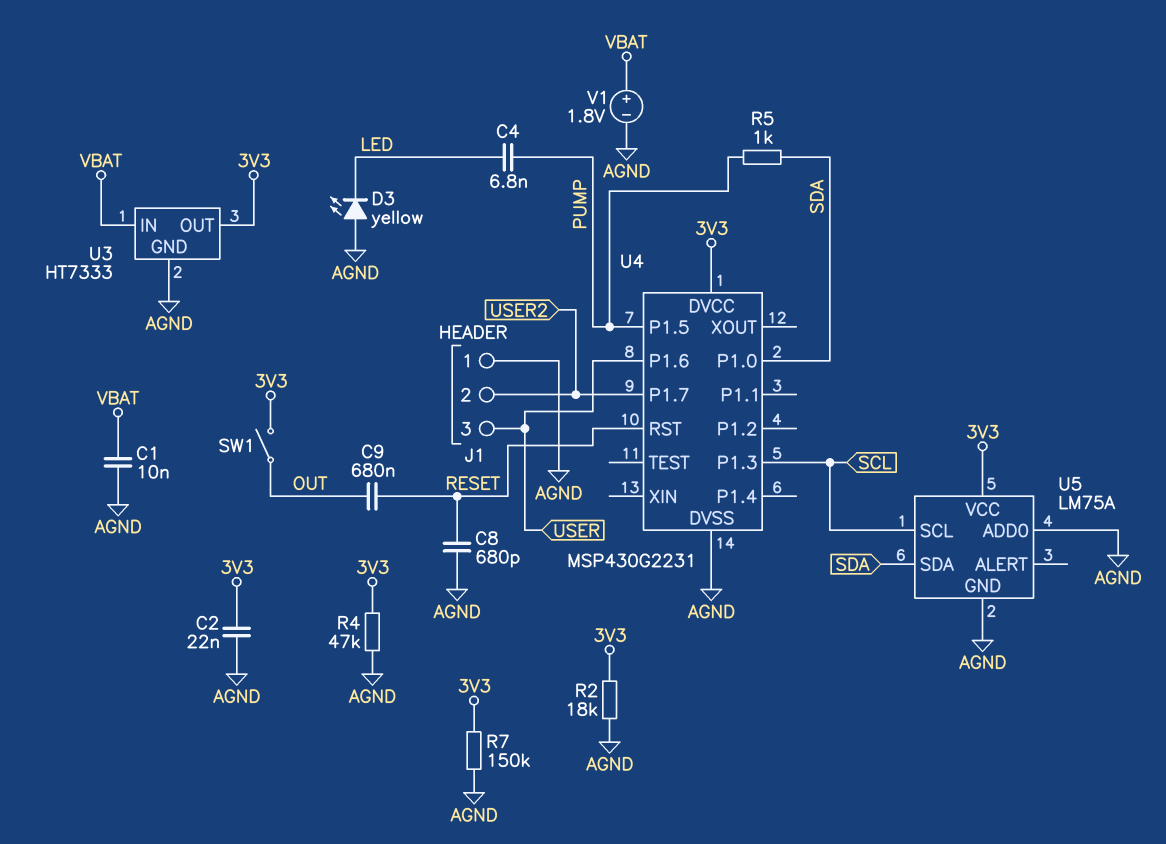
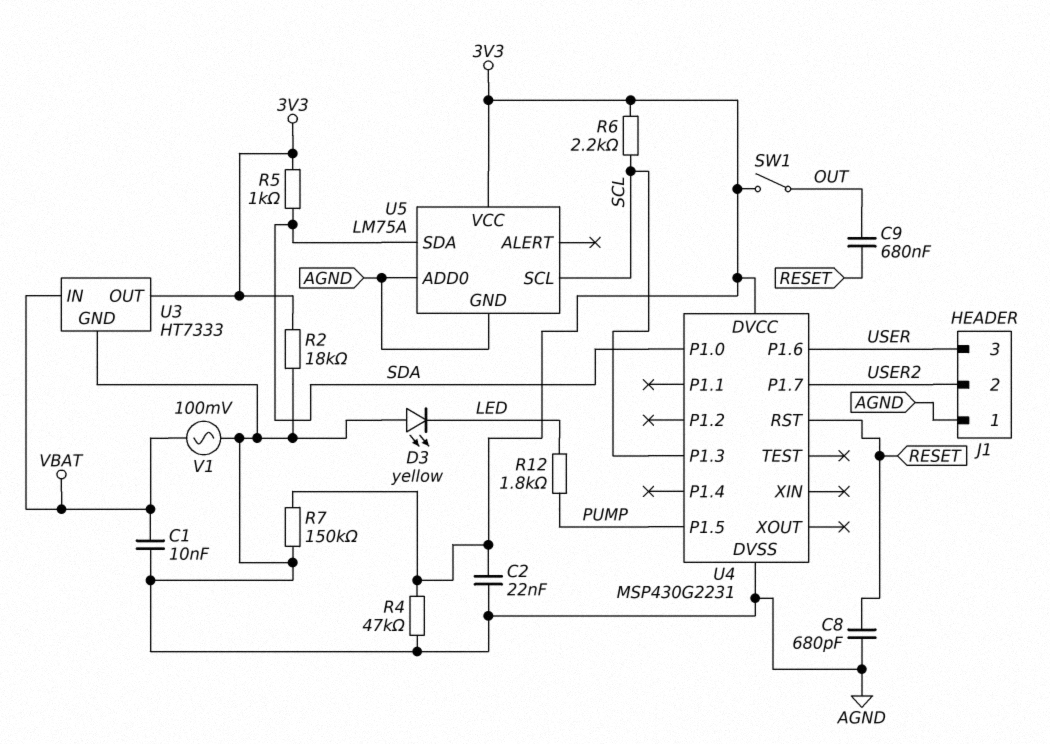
C4: 6.8nF (LED, PUMP) -> none
R5: 1k (PUMP, SDA) -> 1k (3V3, SDA)
R6: none -> 2.2k (3V3, SCL)
R12: none -> 1.8k (LED, PUMP)
V1: 1.8V (plus VBAT, minus AGND) -> AC 100mV (AGND, VBAT)

